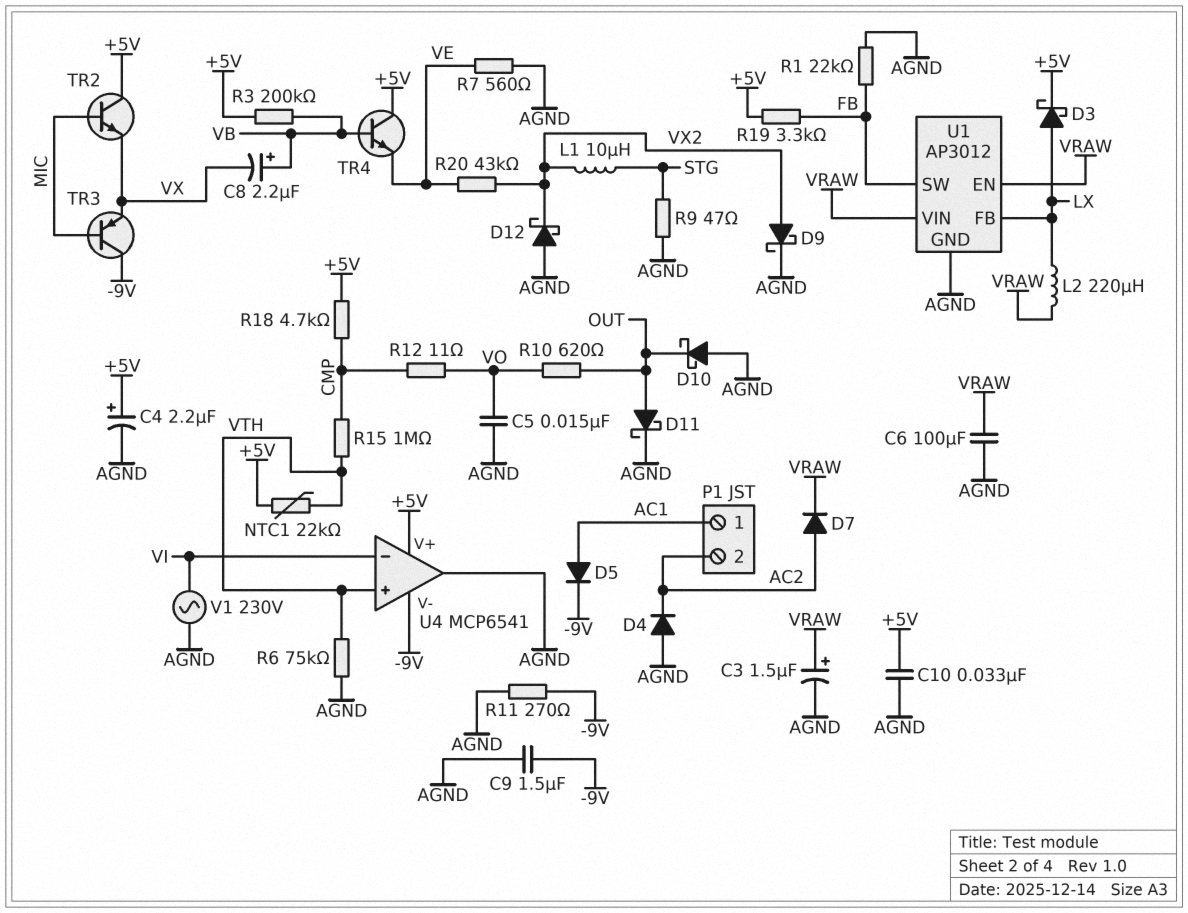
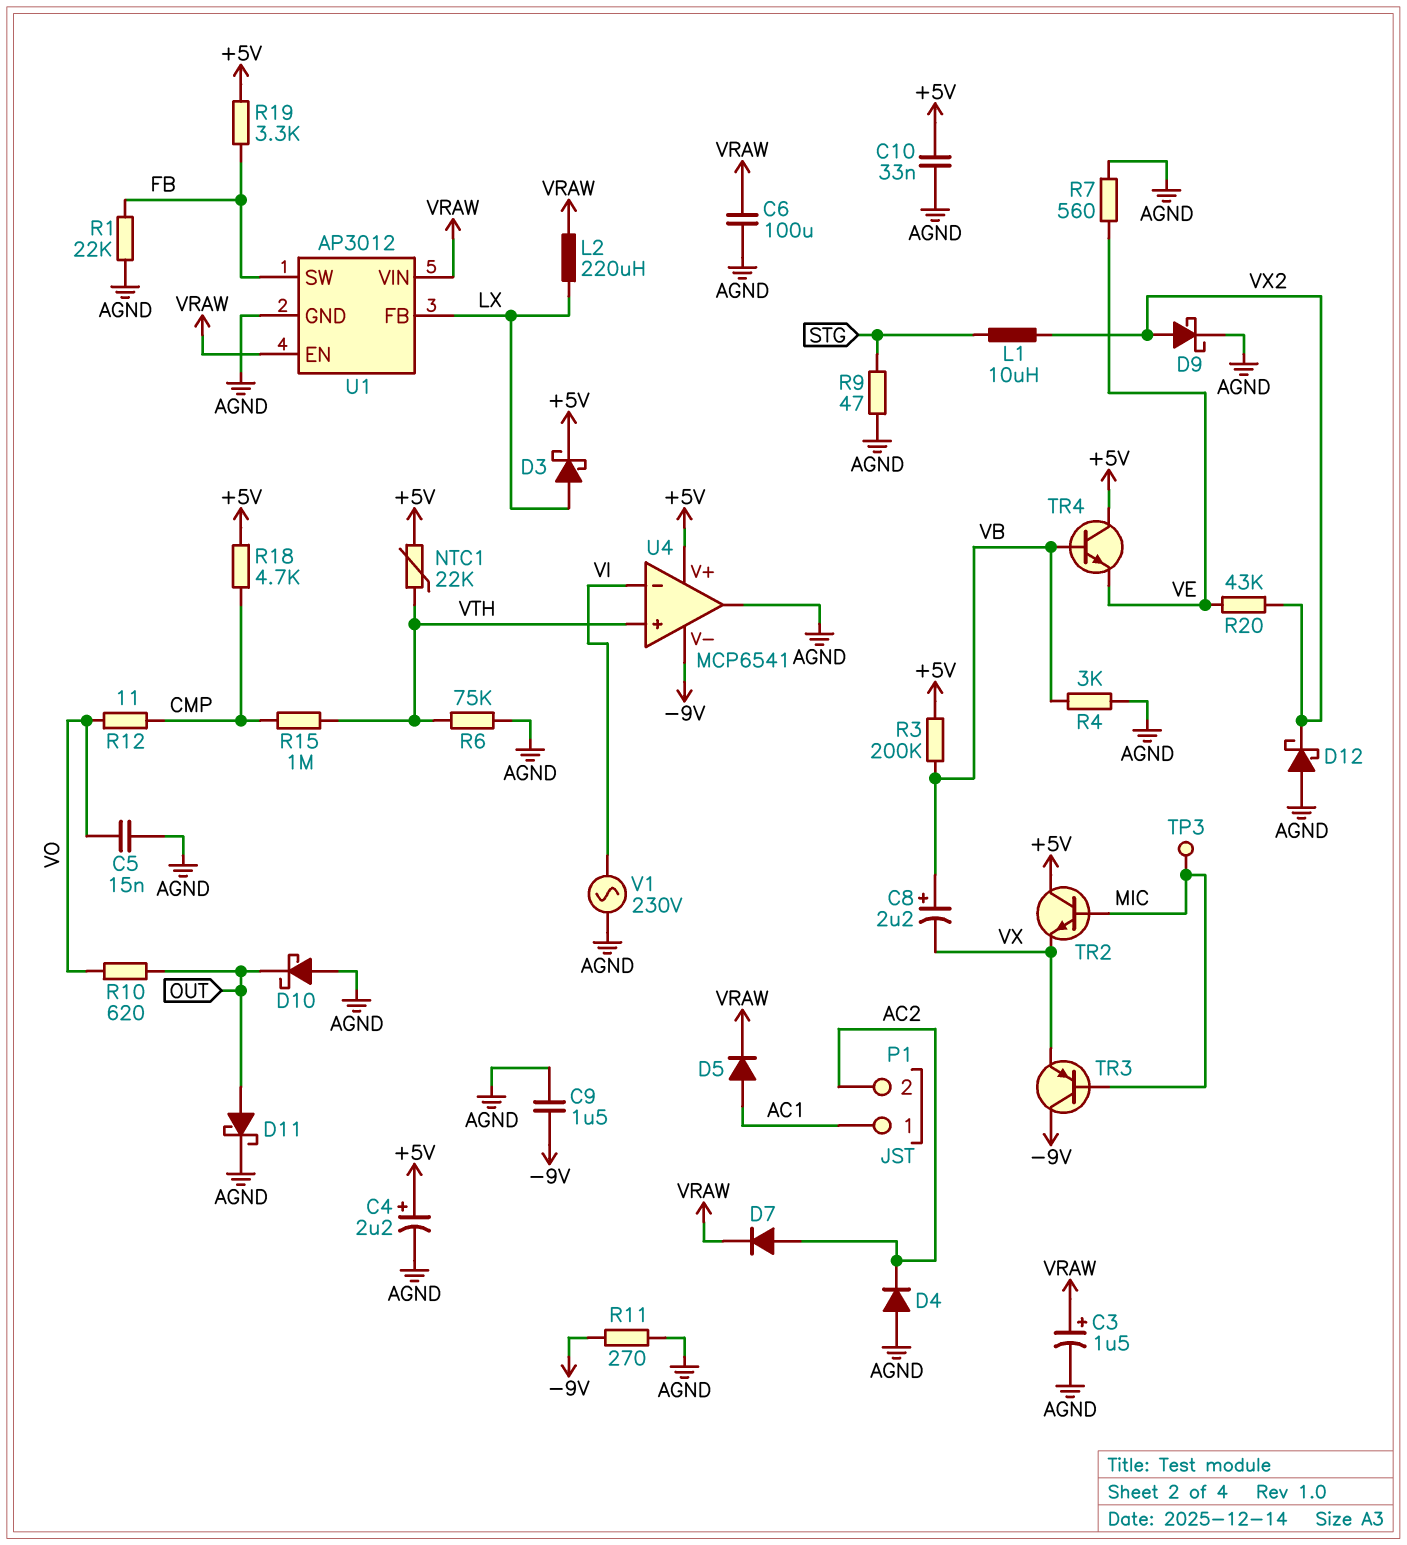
D5: diode (A AC1, K -9V) -> diode (A AC1, K VRAW)
R4: none -> 3k (AGND, VB)
TP3: none -> test point (MIC)

